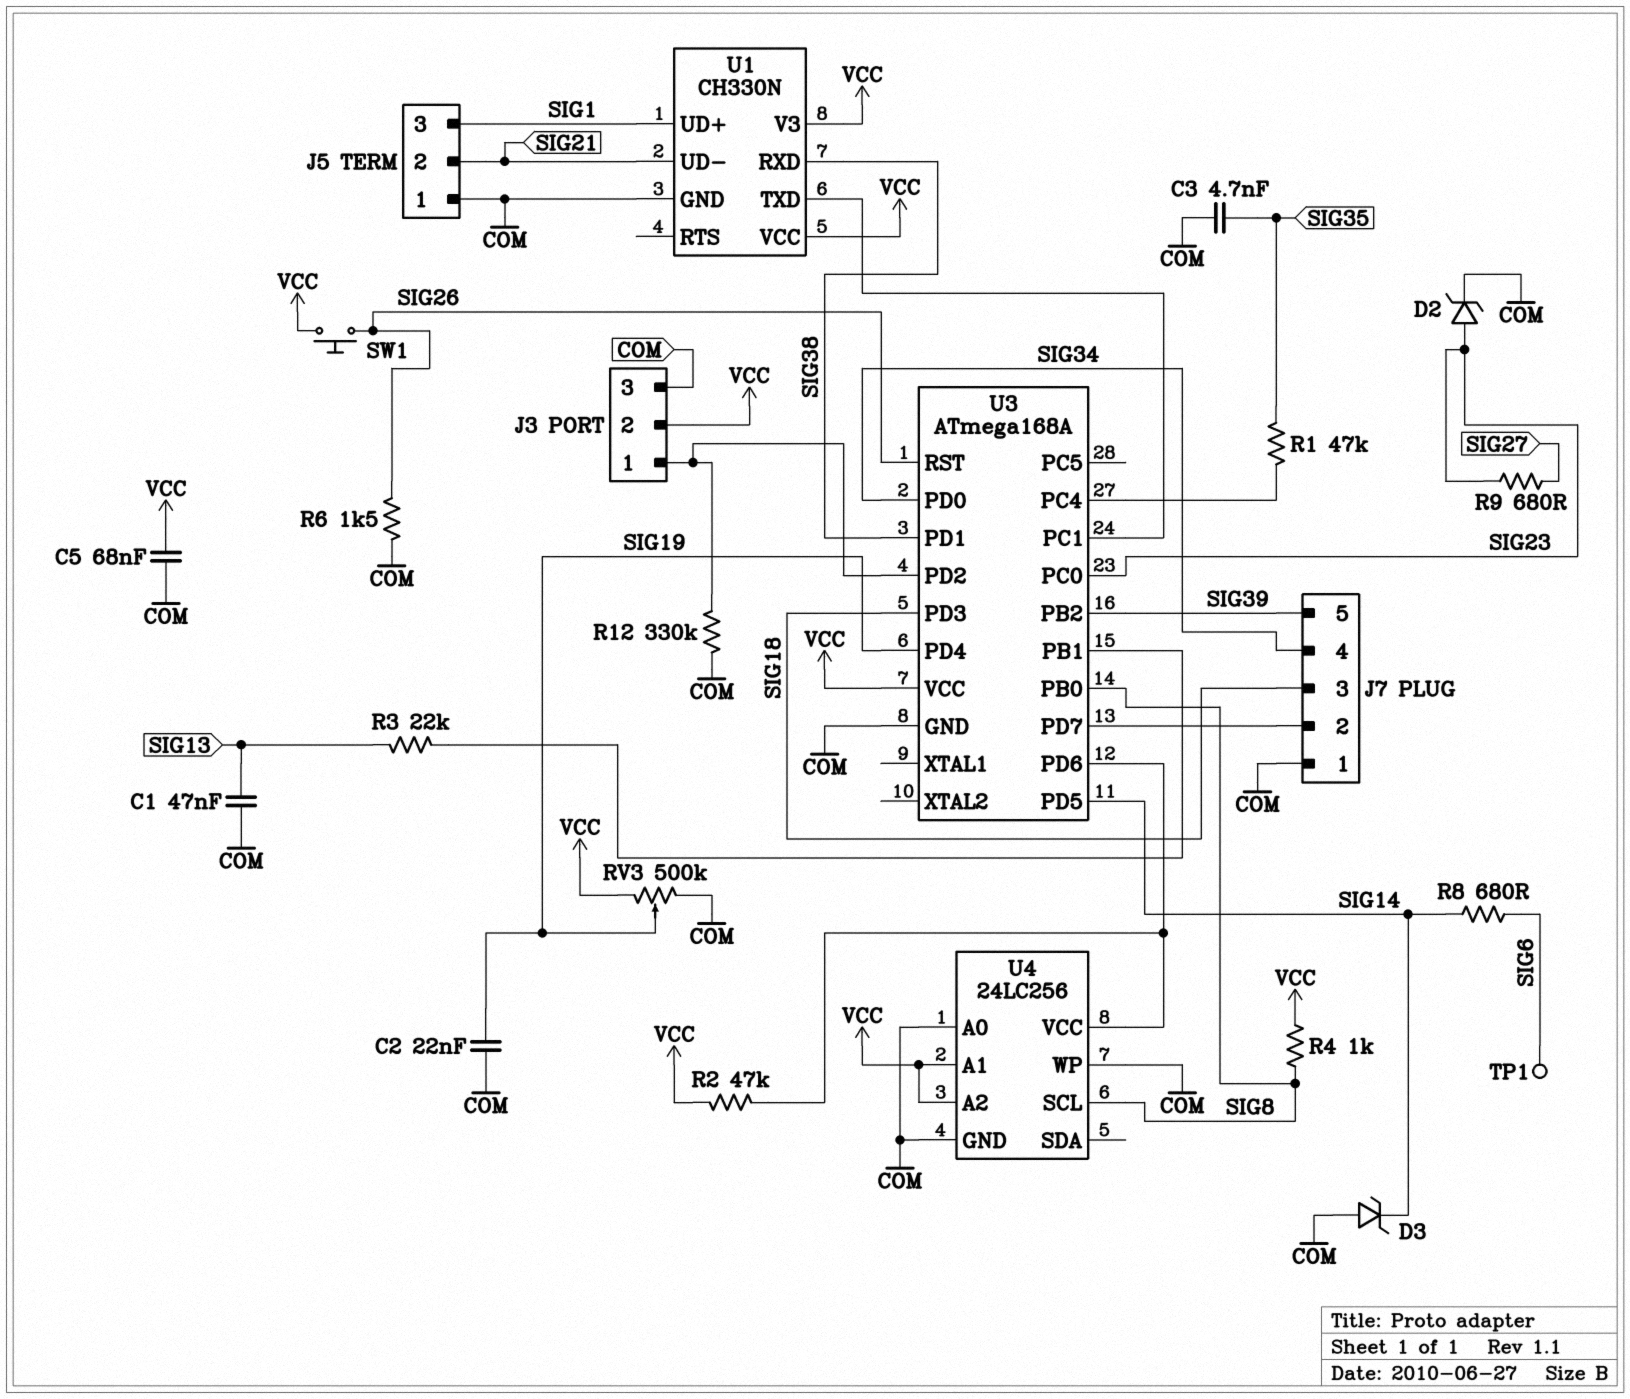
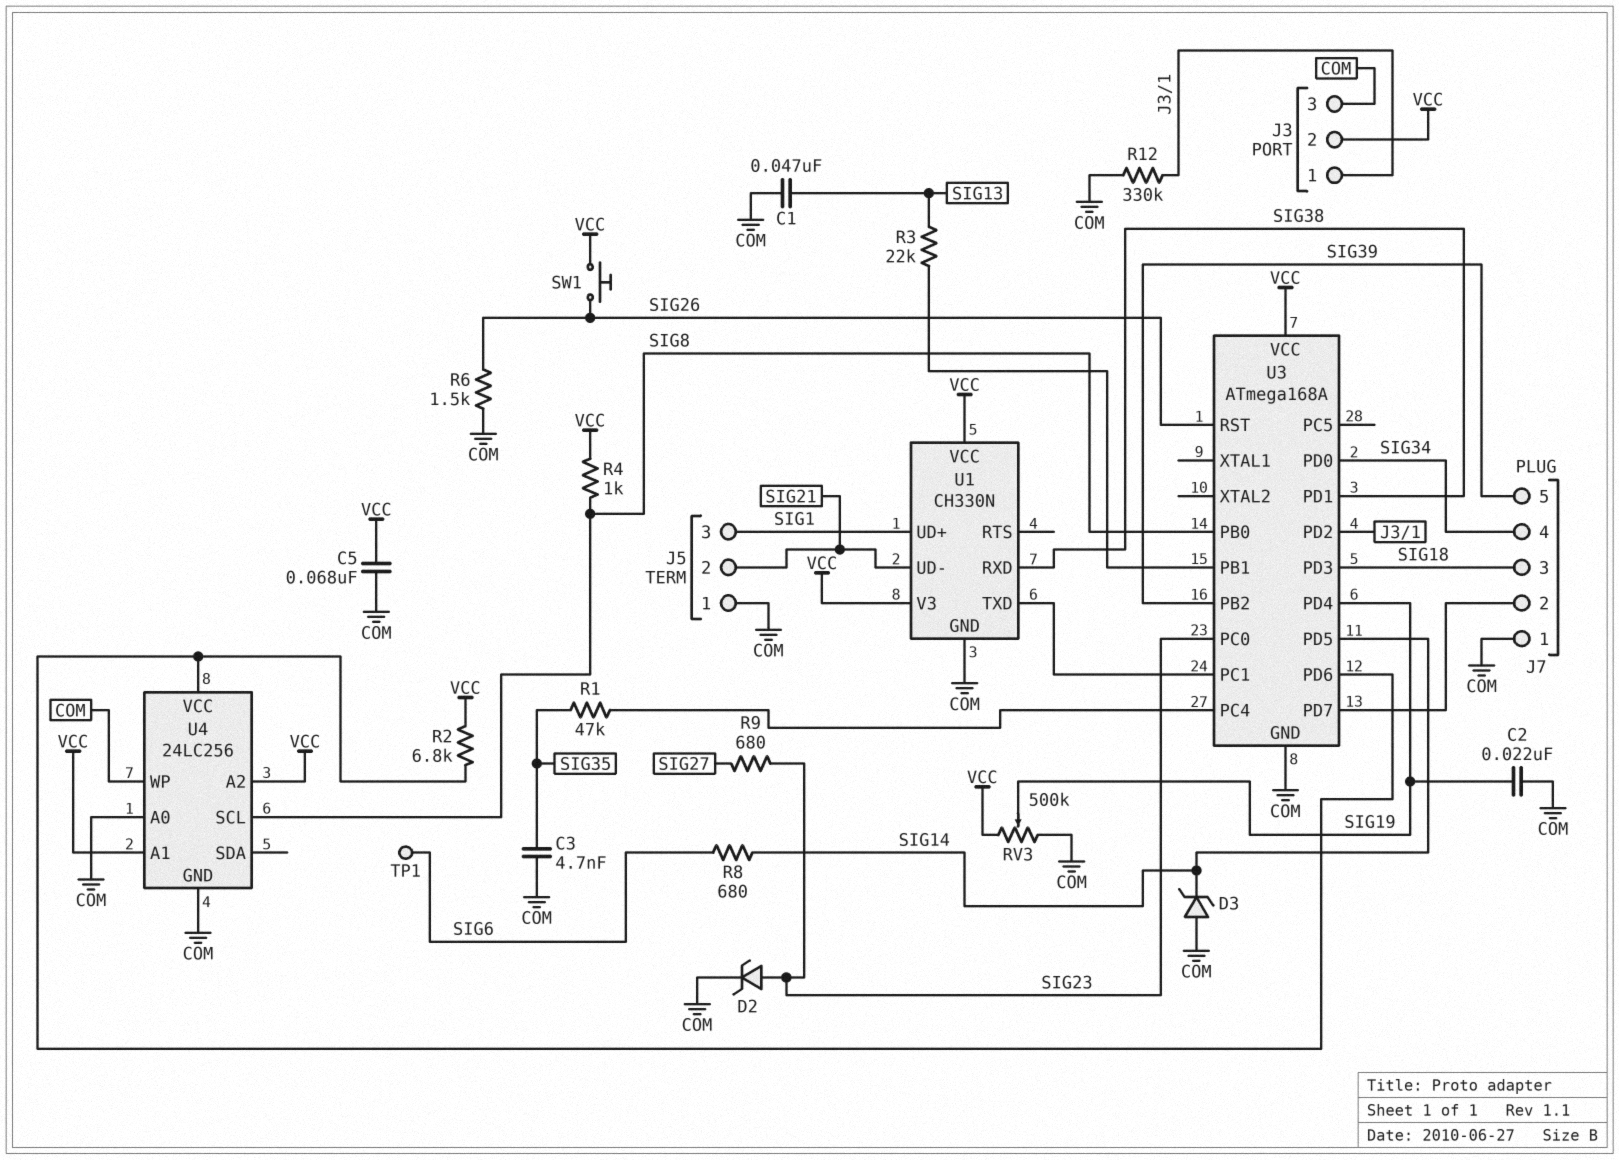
R2: 47k (U3/PD6, VCC) -> 6.8k (U3/PD6, VCC)

